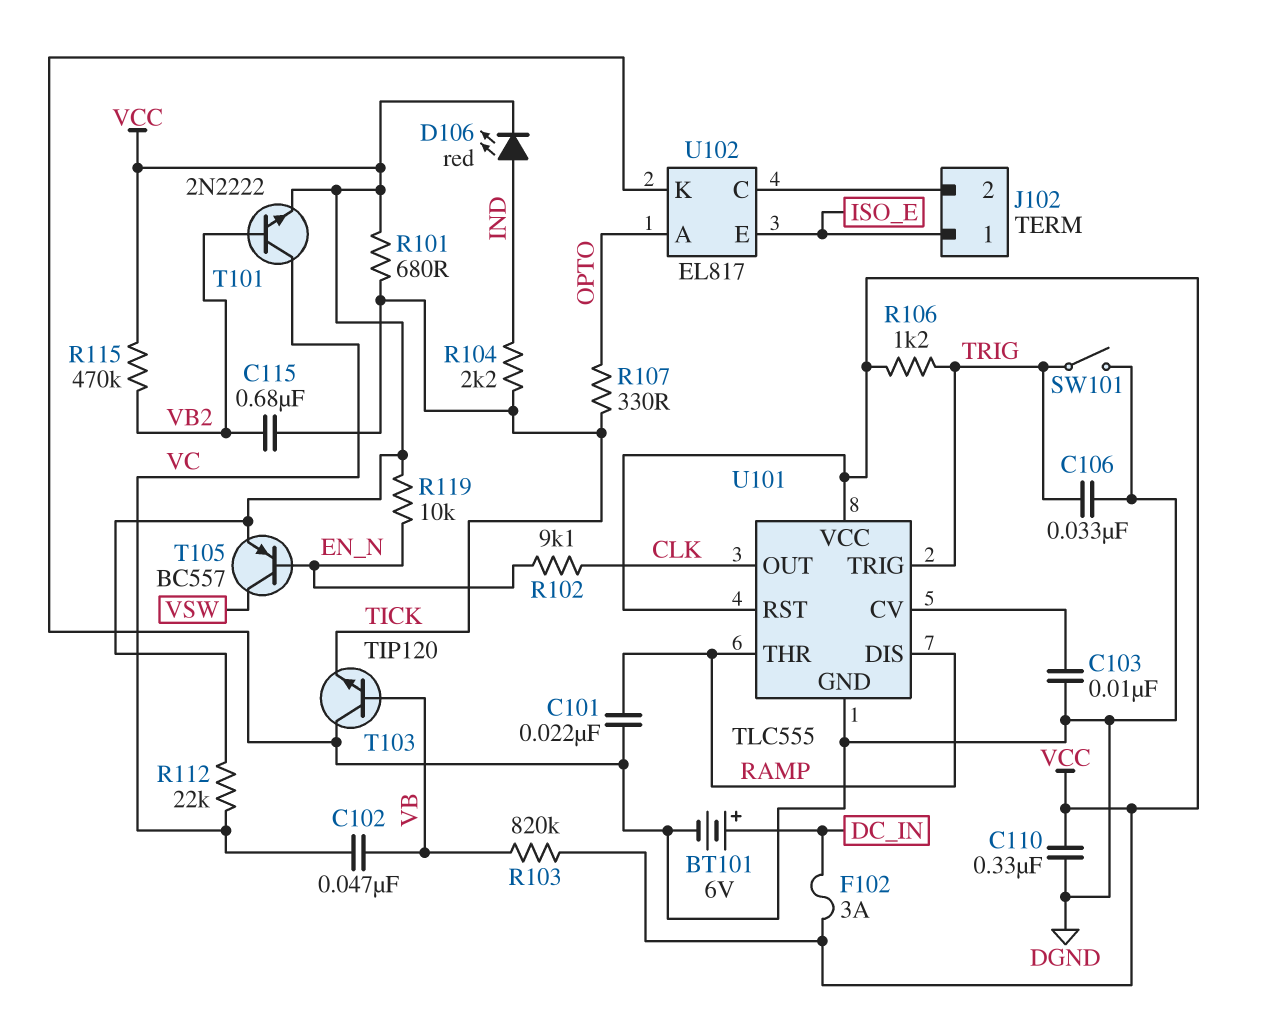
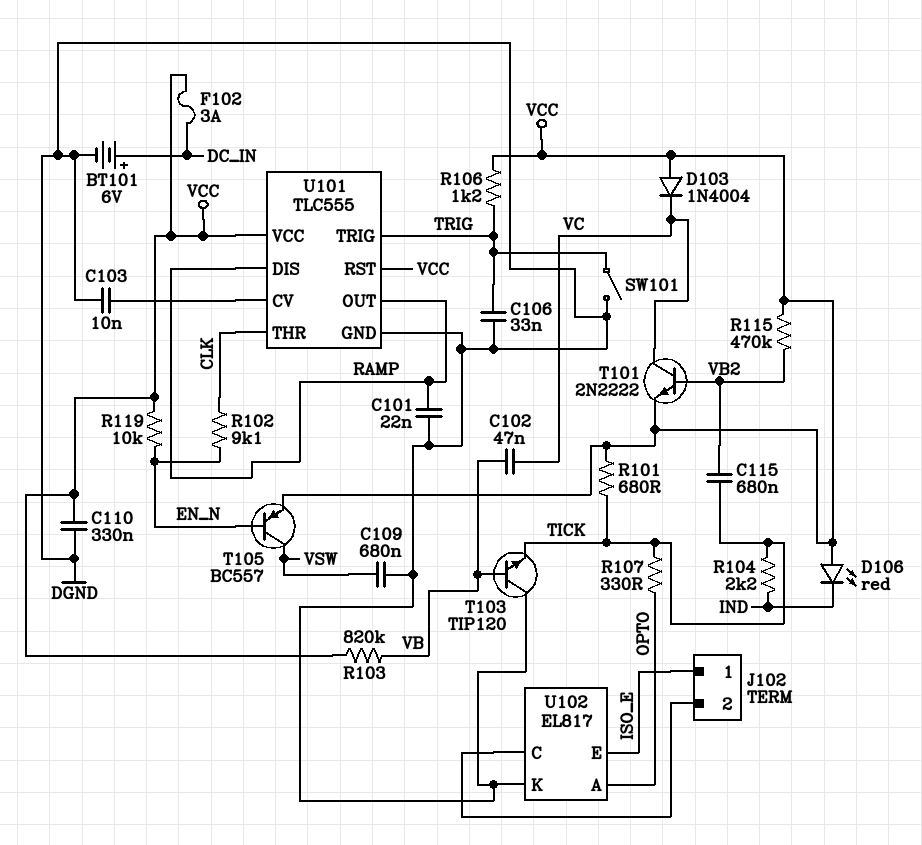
C109: none -> 680nF (DGND, VSW)
D103: none -> diode 1N4004 (A VCC, K VC)
D106: LED red (A IND, K VCC) -> LED red (A VCC, K IND)
R112: 22k (VC, VCC) -> none
U101 pin OUT: CLK -> RAMP
U101 pin THR: RAMP -> CLK

